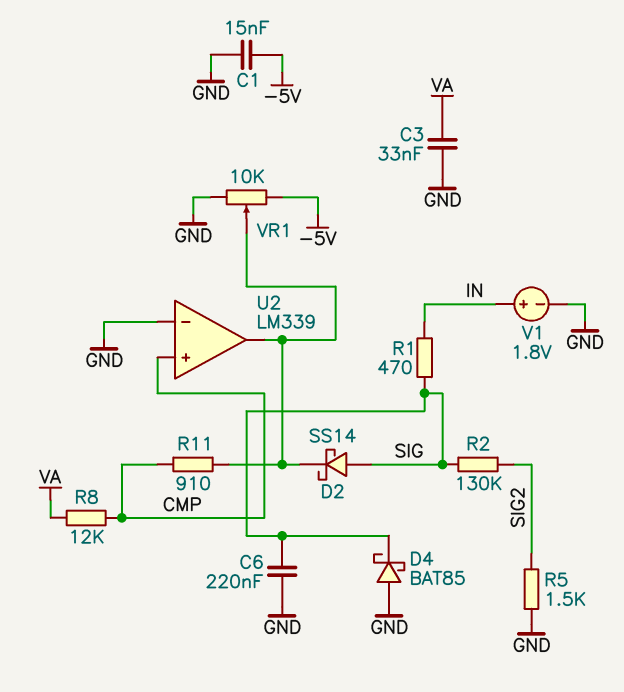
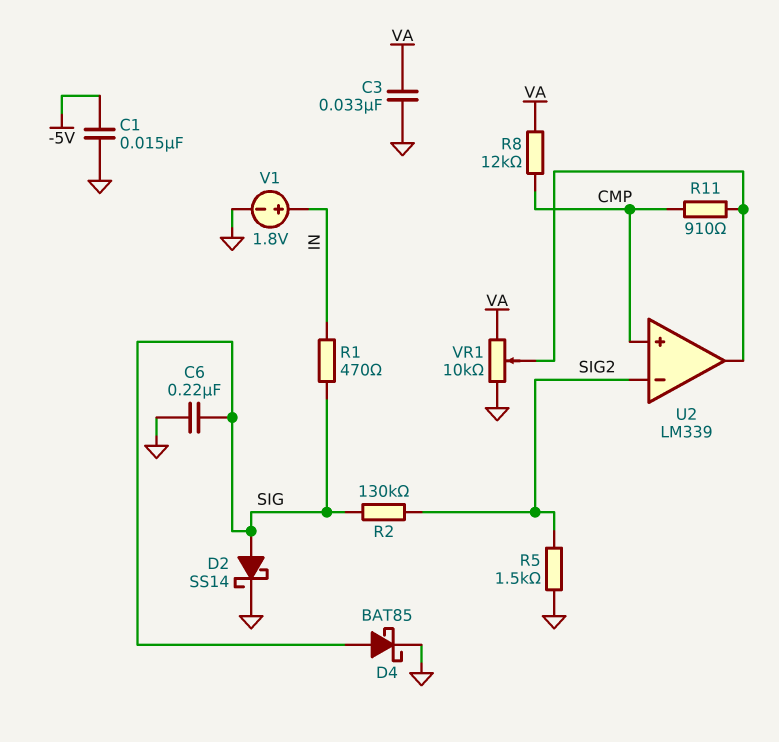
D2: schottky SS14 (A SIG, K U2/out) -> schottky SS14 (A SIG, K GND)
D4: schottky BAT85 (A GND, K SIG) -> schottky BAT85 (A SIG, K GND)
U2 pin in-: GND -> SIG2
VR1: 10k (-5V, GND, wiper U2/out) -> 10k (GND, VA, wiper U2/out)

